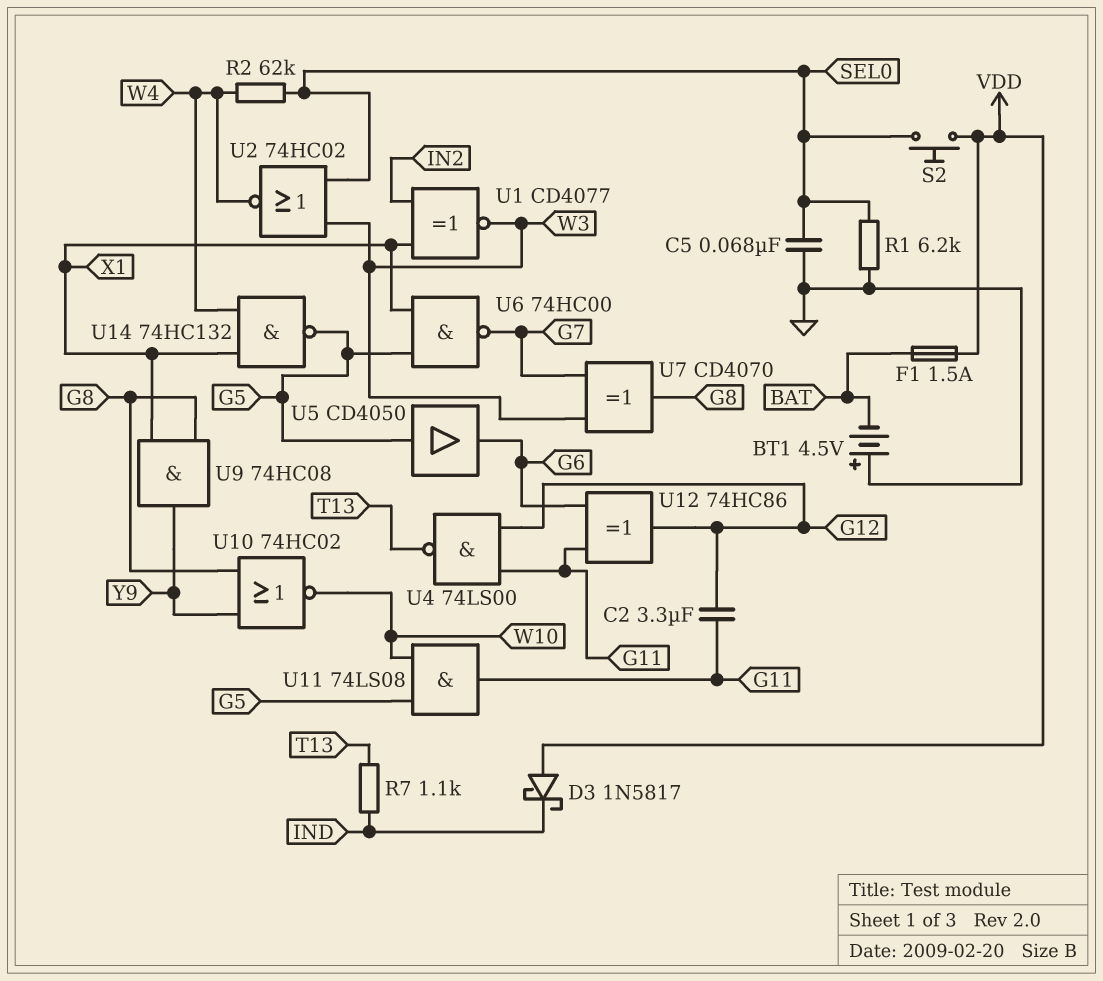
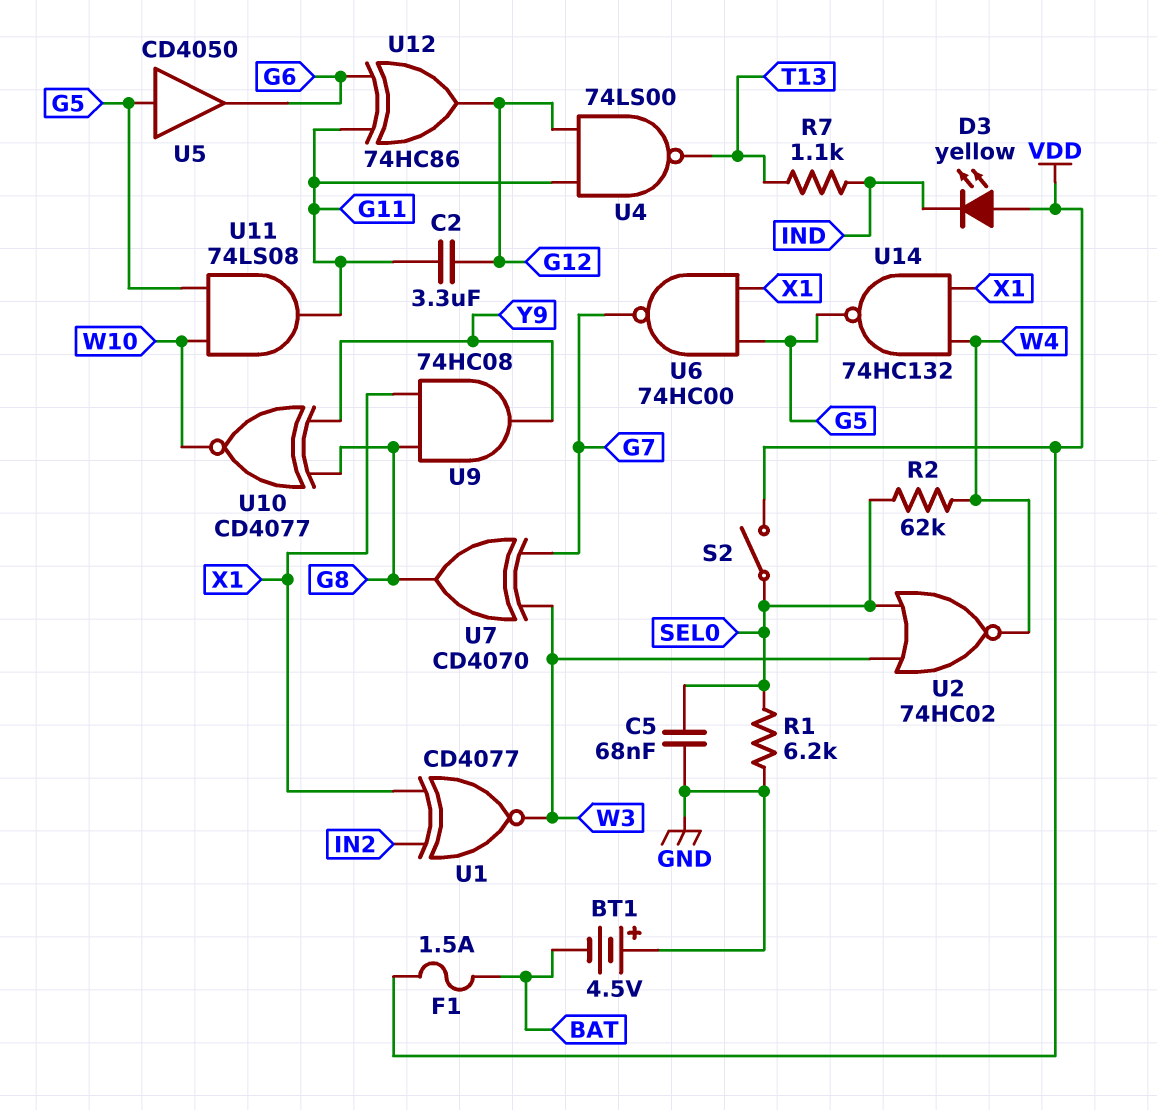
D3: schottky 1N5817 (A VDD, K IND) -> LED yellow (A VDD, K IND)
S2: button (SEL0, VDD) -> switch (SEL0, VDD)
U10: NOR 74HC02 (in G8, in Y9, out W10) -> XNOR CD4077 (in G8, in Y9, out W10)

